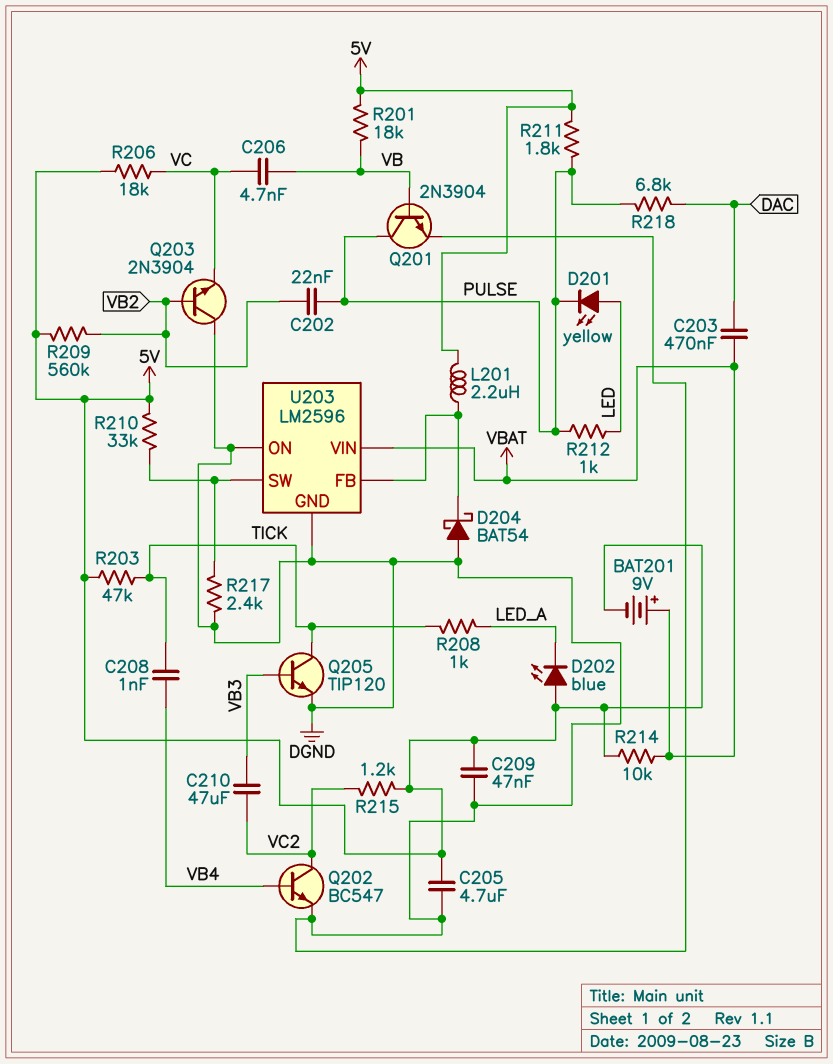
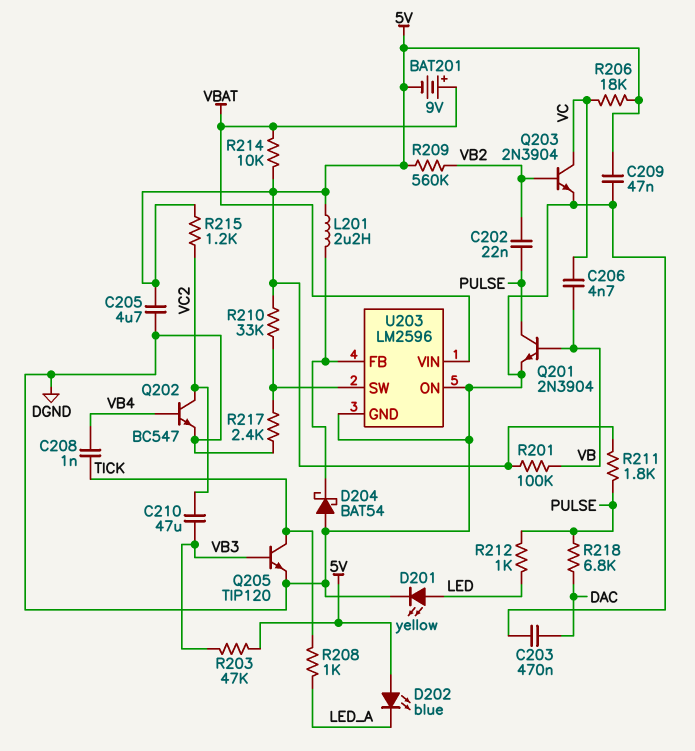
C203: 470nF (DAC, VBAT) -> 470nF (DAC, DGND)
D201: LED yellow (A LED, K PULSE) -> LED yellow (A LED, K DGND)
Q203: NPN 2N3904 (B VB2, C DGND, E VC) -> NPN 2N3904 (B VB2, C VC, E DGND)
R201: 18k (5V, VB) -> 100k (5V, VB)
R203: 47k (5V, TICK) -> 47k (5V, VB3)

